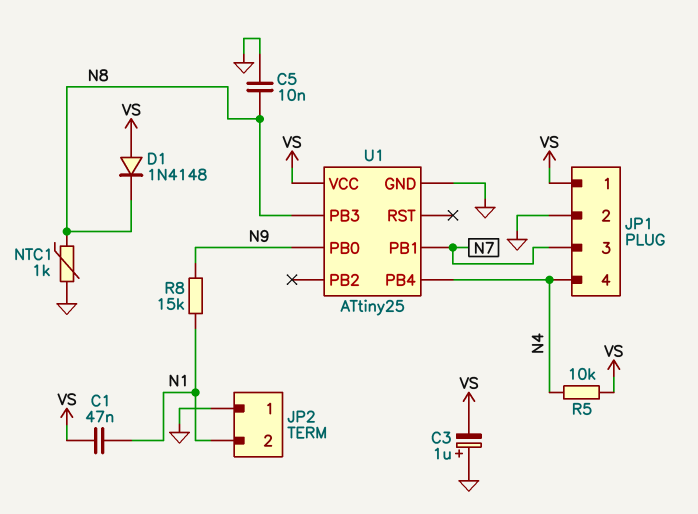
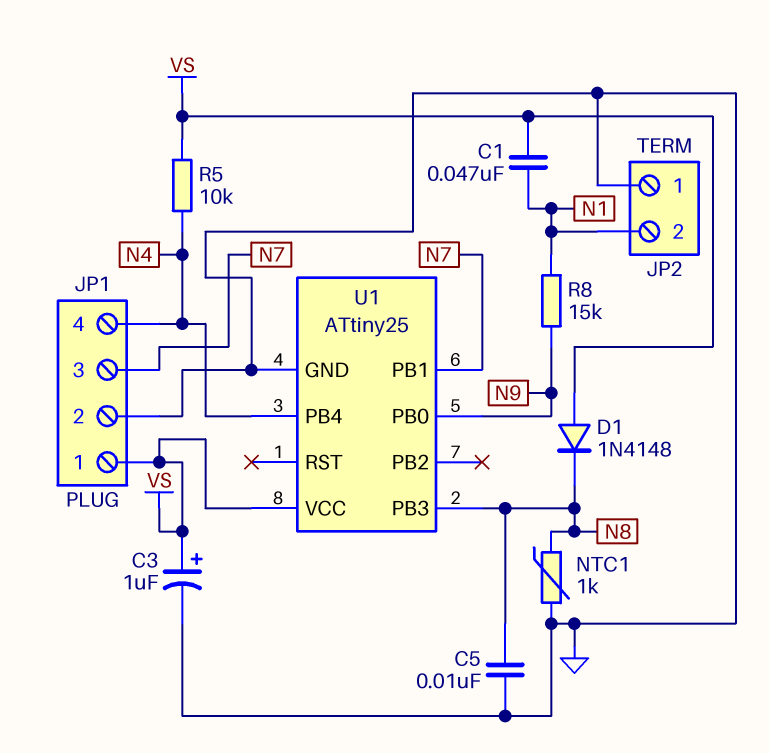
C3: 1uF (plus GND, minus VS) -> 1uF (plus VS, minus GND)

